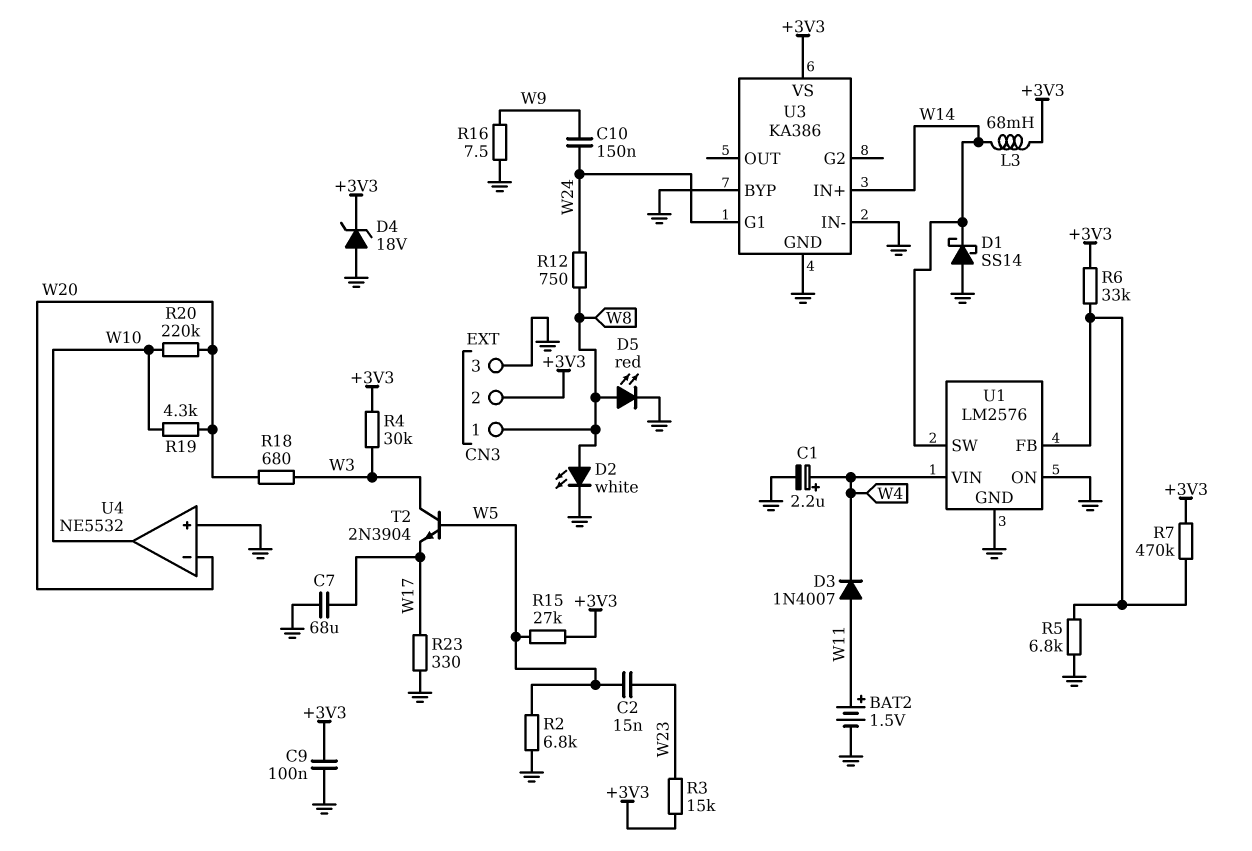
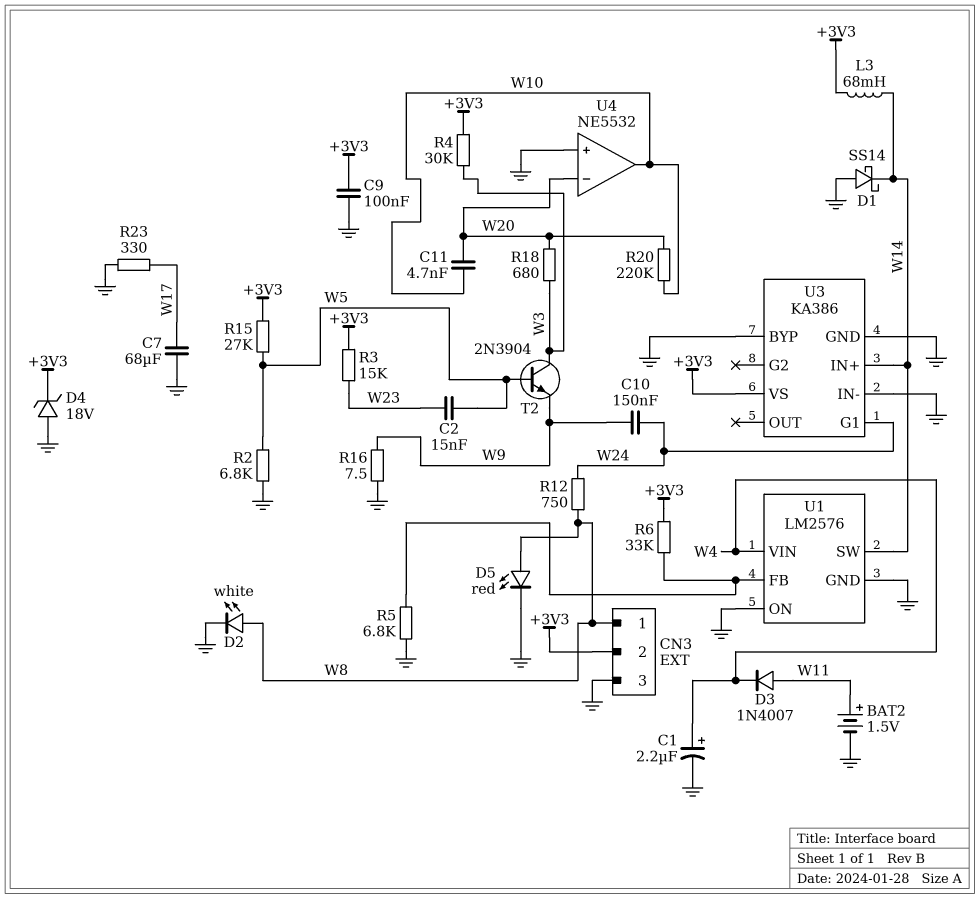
C11: none -> 4.7nF (W10, W20)
R7: 470k (+3V3, U1/FB) -> none
R19: 4.3k (W10, W20) -> none
T2: NPN 2N3904 (B W5, C W3, E W17) -> NPN 2N3904 (B W5, C W3, E W9)

